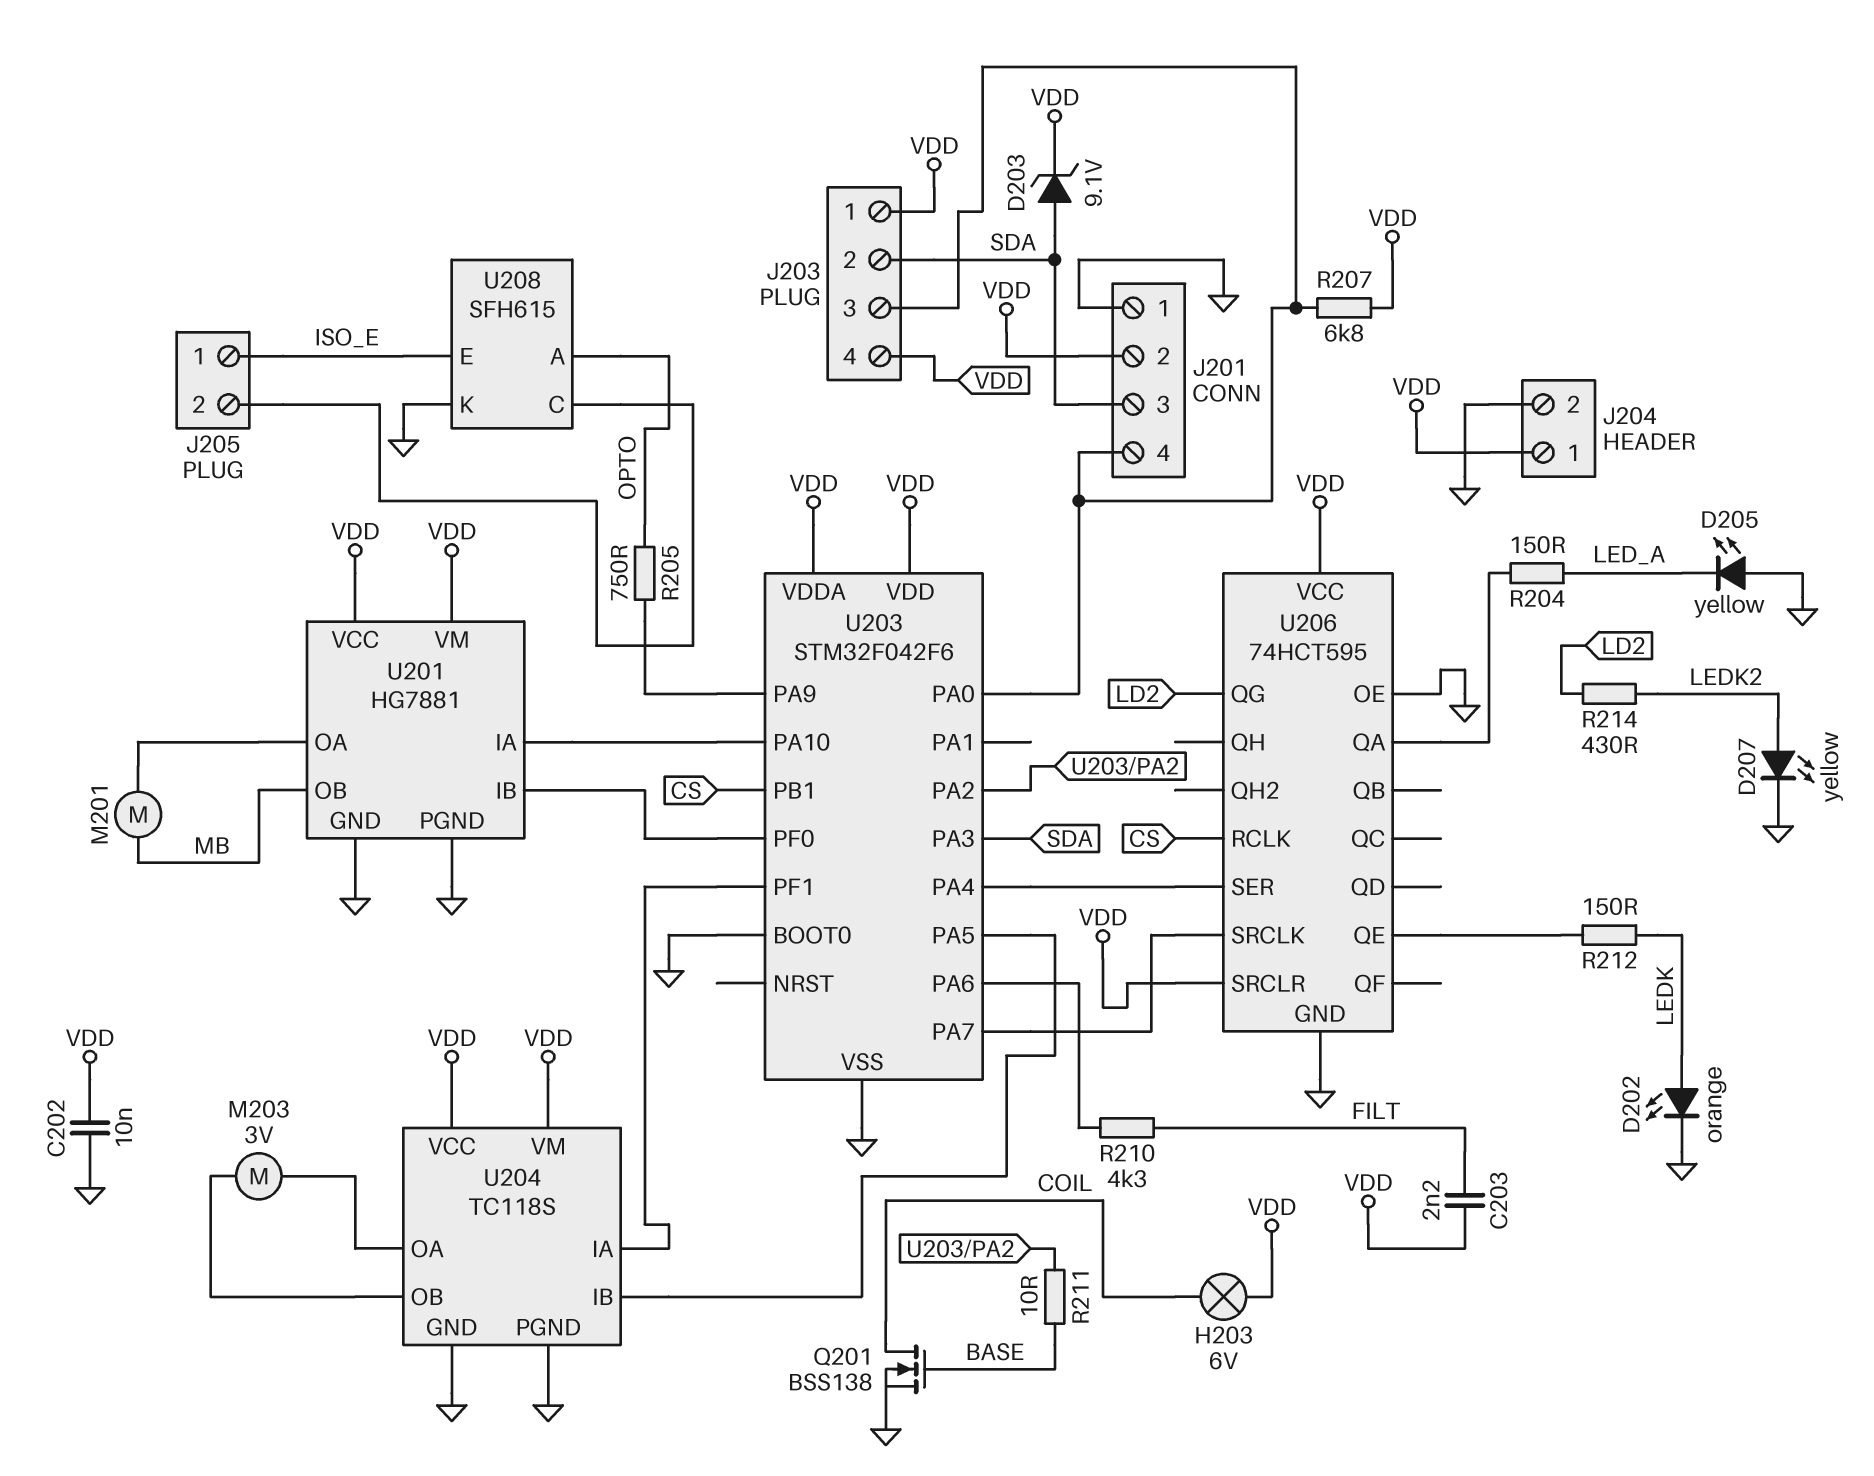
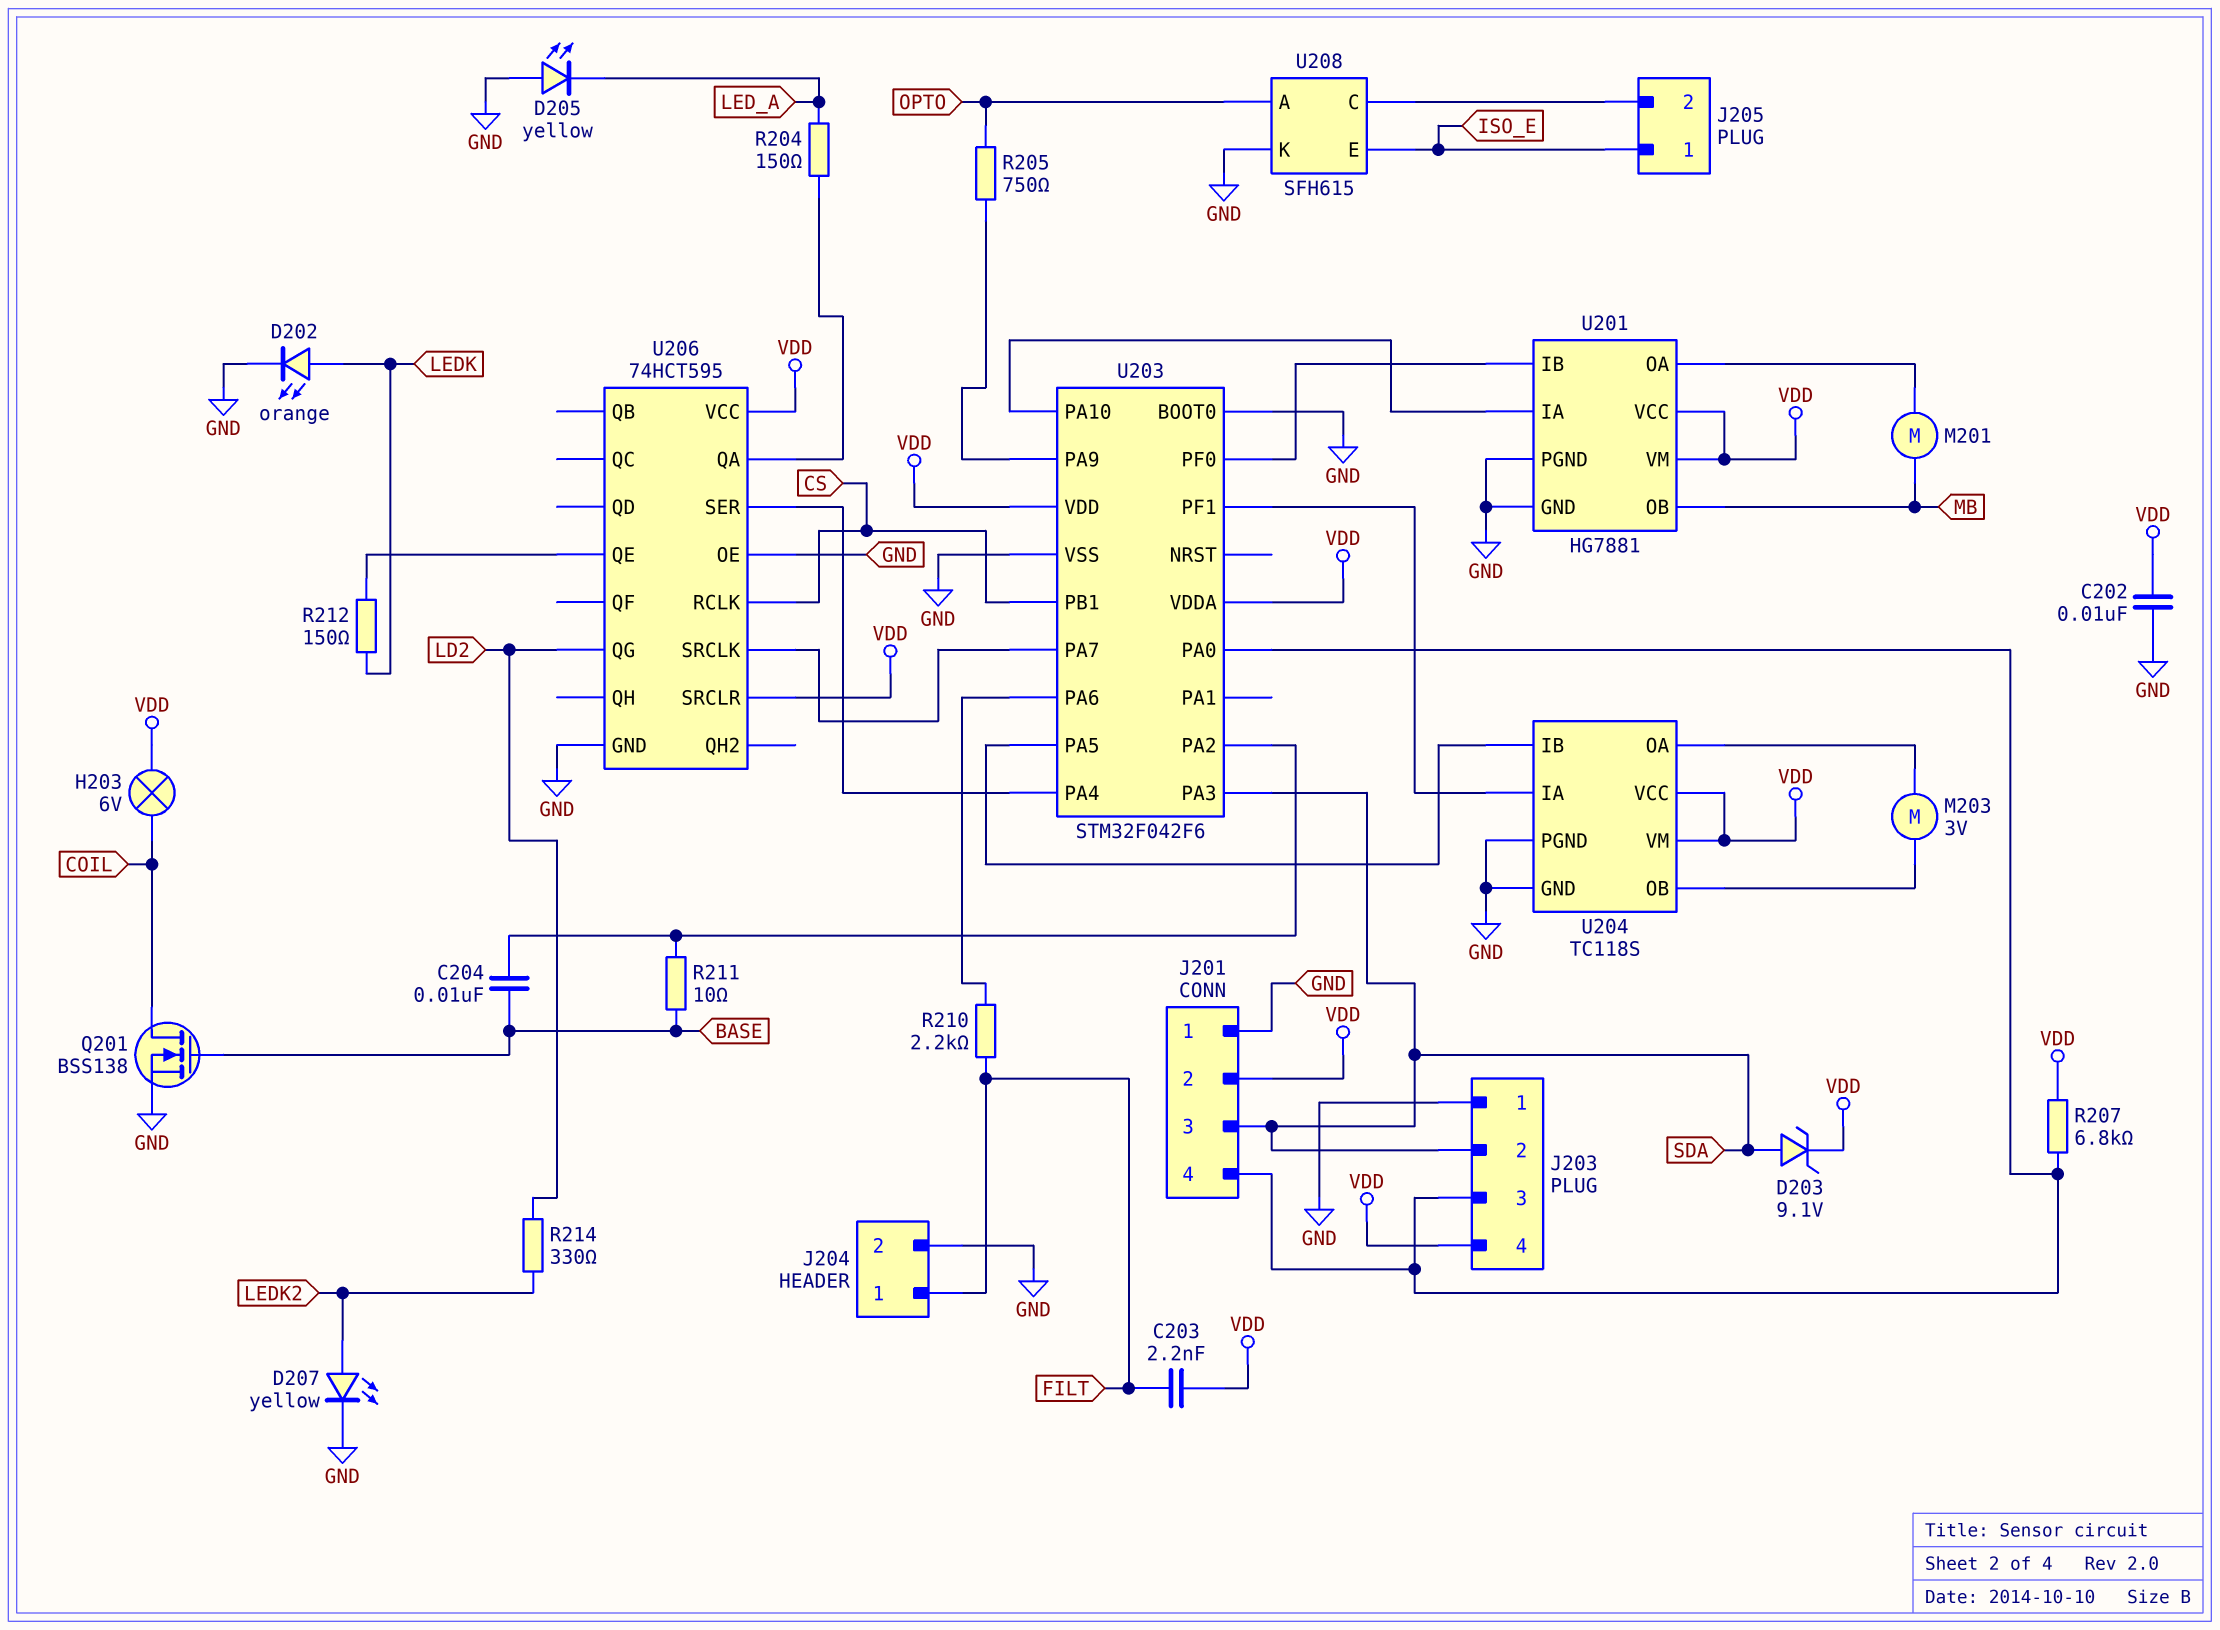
C204: none -> 10nF (BASE, U203/PA2)
J203 pin 1: VDD -> GND
J204 pin 1: VDD -> FILT
R210: 4.3k (FILT, U203/PA6) -> 2.2k (FILT, U203/PA6)
R214: 430 (LD2, LEDK2) -> 330 (LD2, LEDK2)

